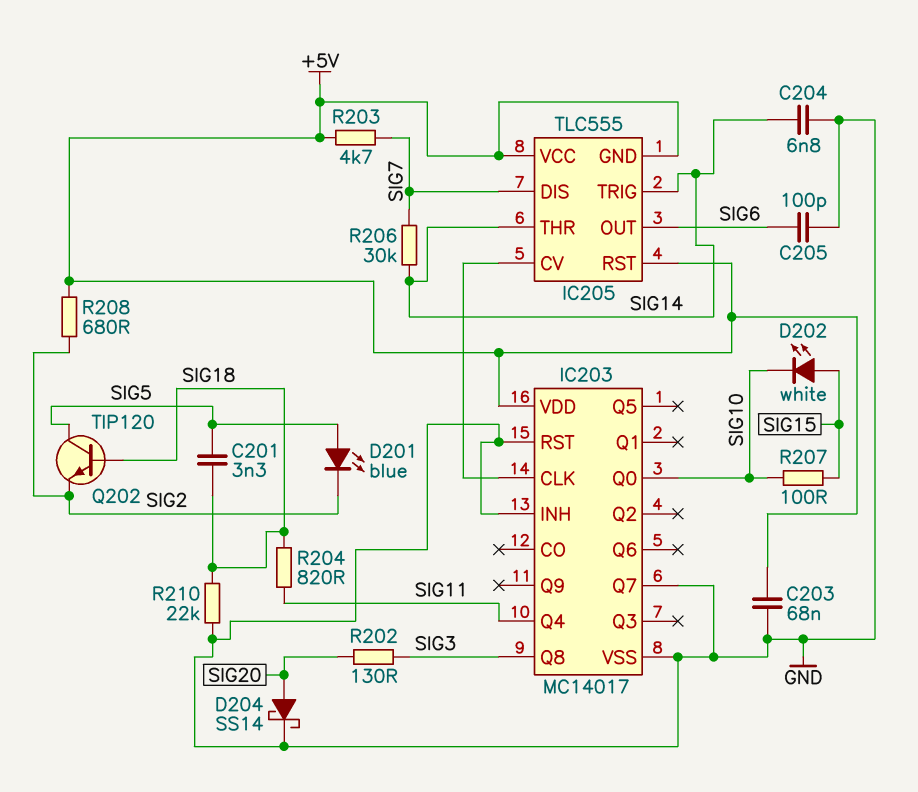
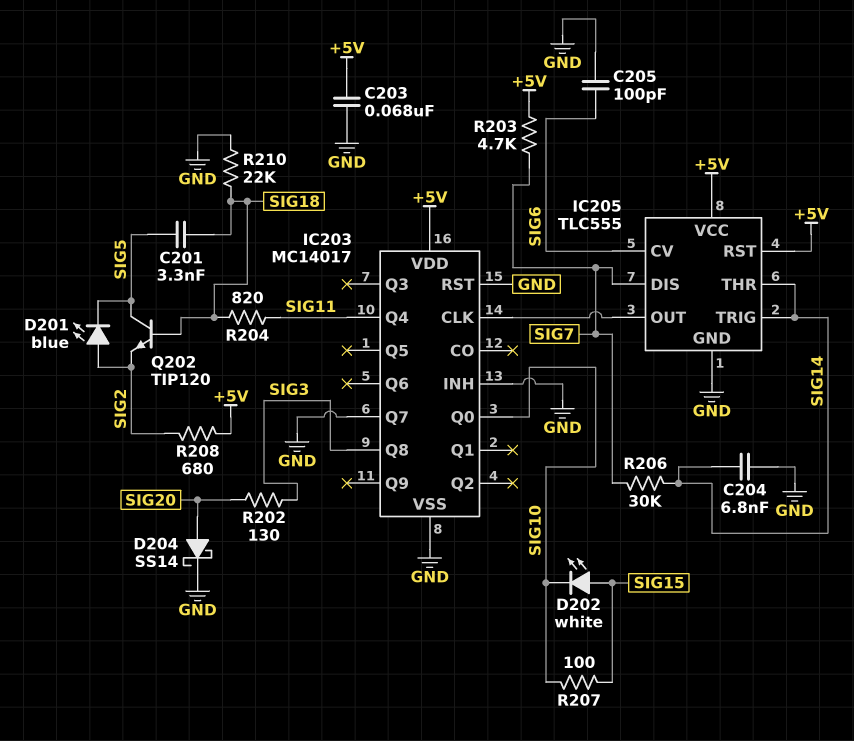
D201: LED blue (A SIG5, K SIG2) -> LED blue (A SIG2, K SIG5)
IC205 pin CV: IC203/CLK -> SIG6
IC205 pin GND: +5V -> GND
IC205 pin OUT: SIG6 -> IC203/CLK

